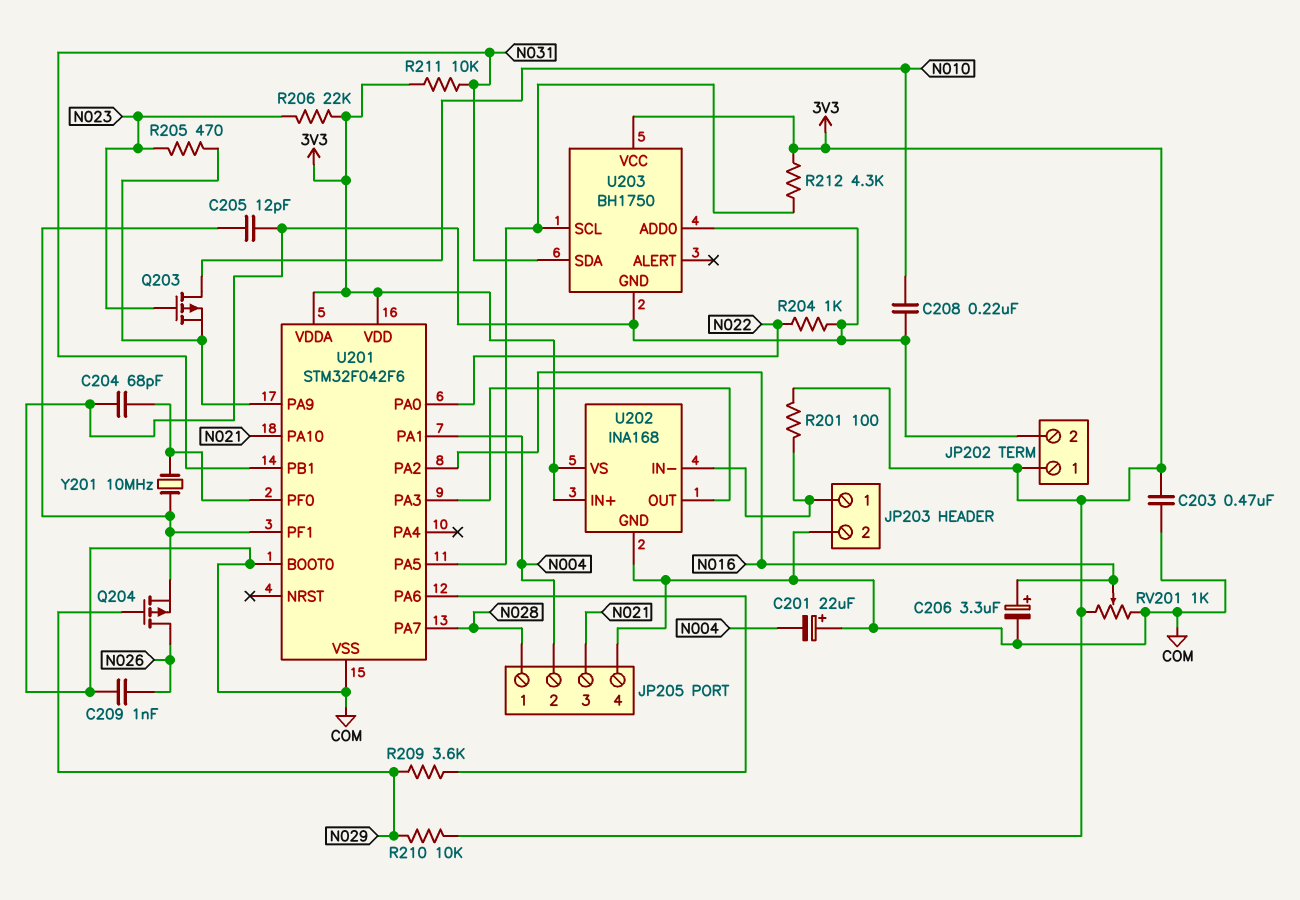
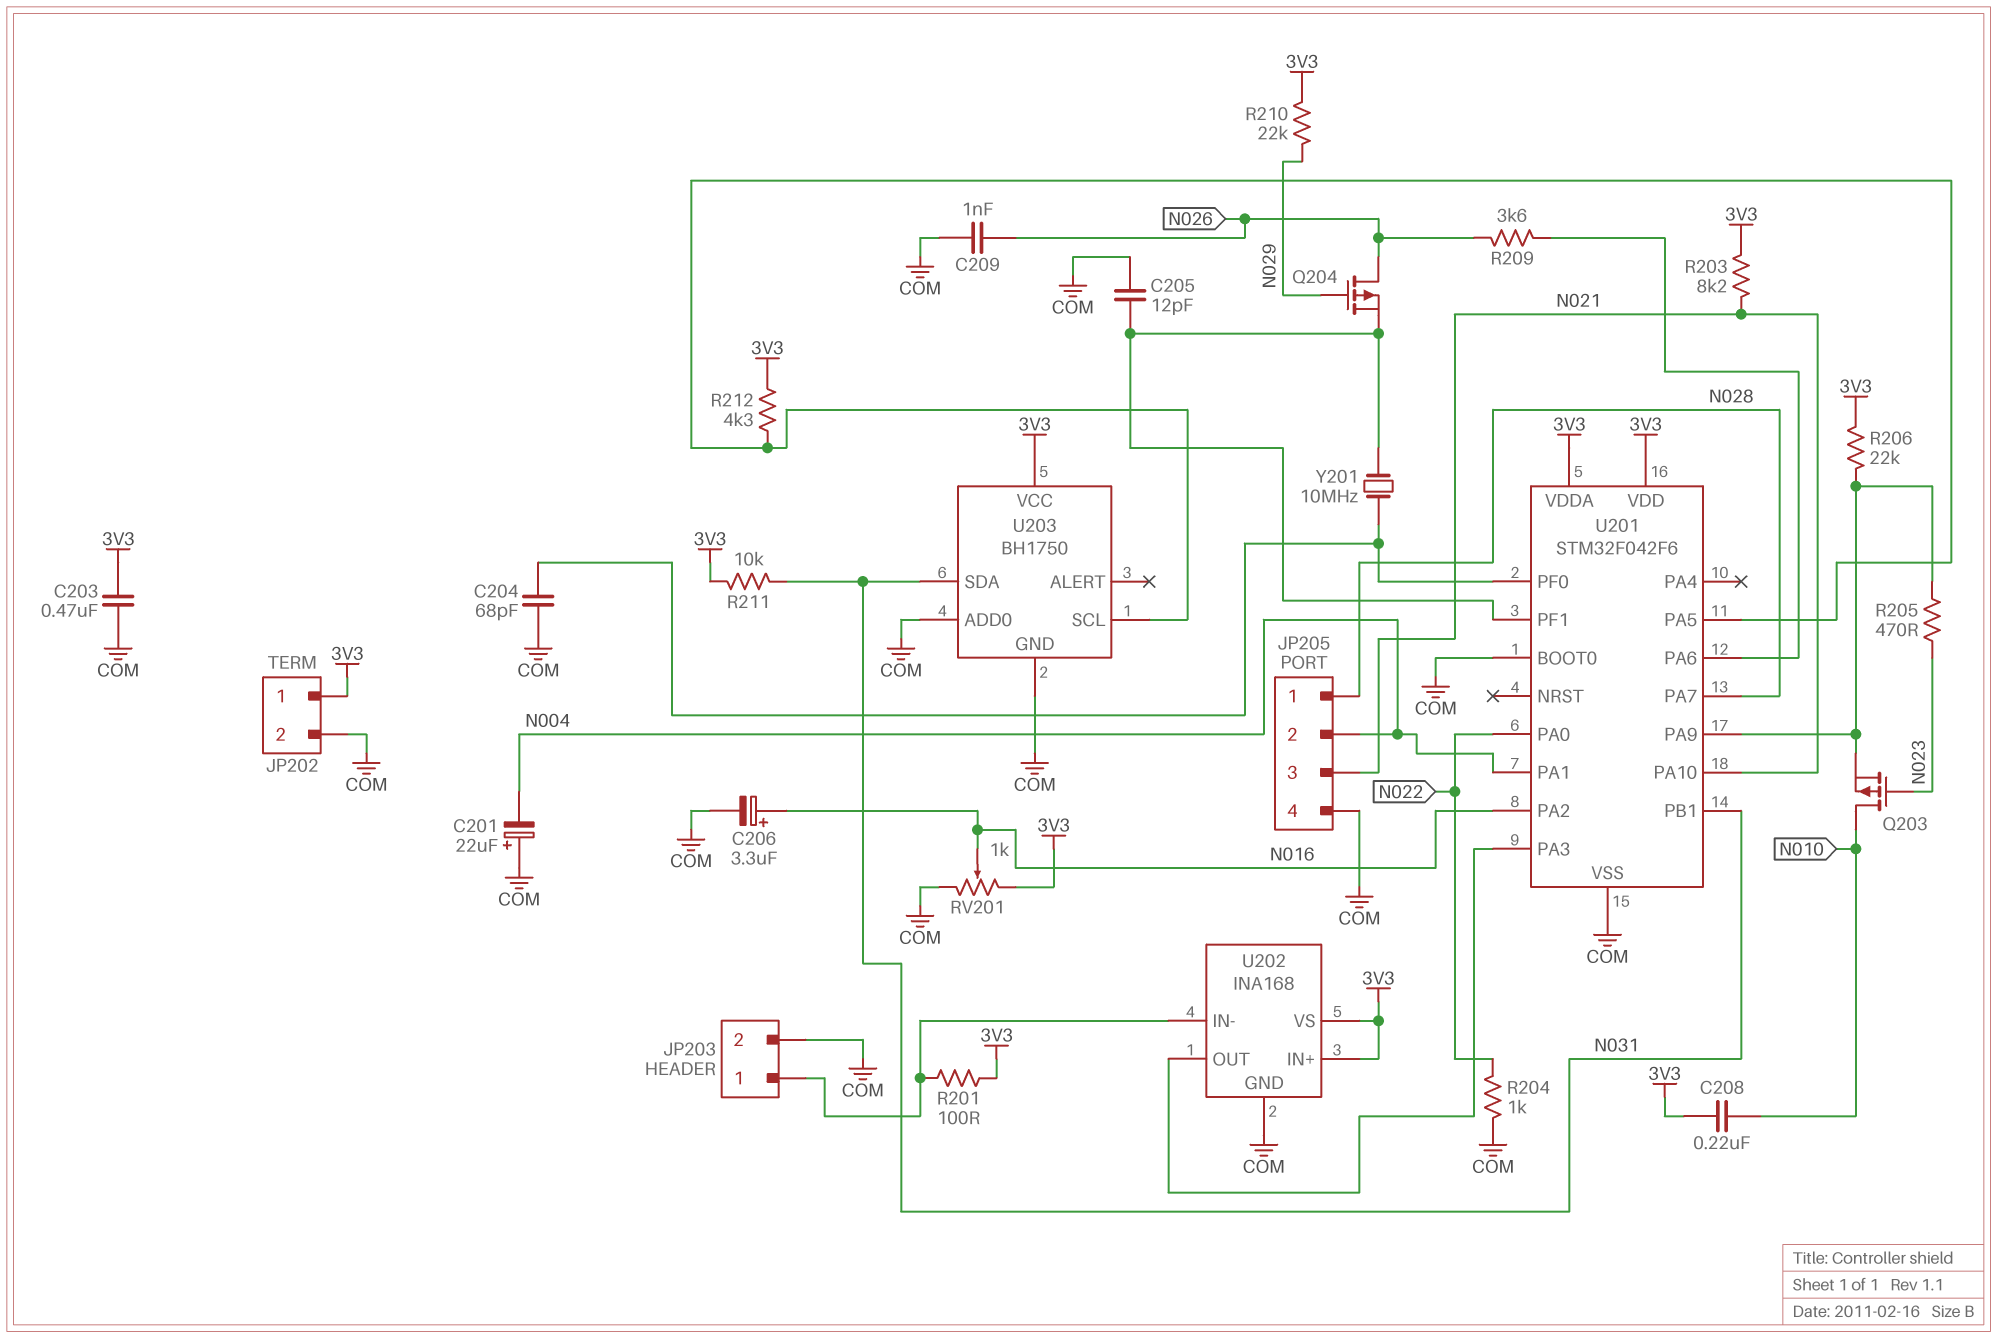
C208: 220nF (COM, N010) -> 220nF (3V3, N010)
R203: none -> 8.2k (3V3, N021)
R206: 22k (3V3, N023) -> 22k (3V3, U201/PA9)
R209: 3.6k (N029, U201/PA6) -> 3.6k (N026, U201/PA6)
R210: 10k (3V3, N029) -> 22k (3V3, N029)

